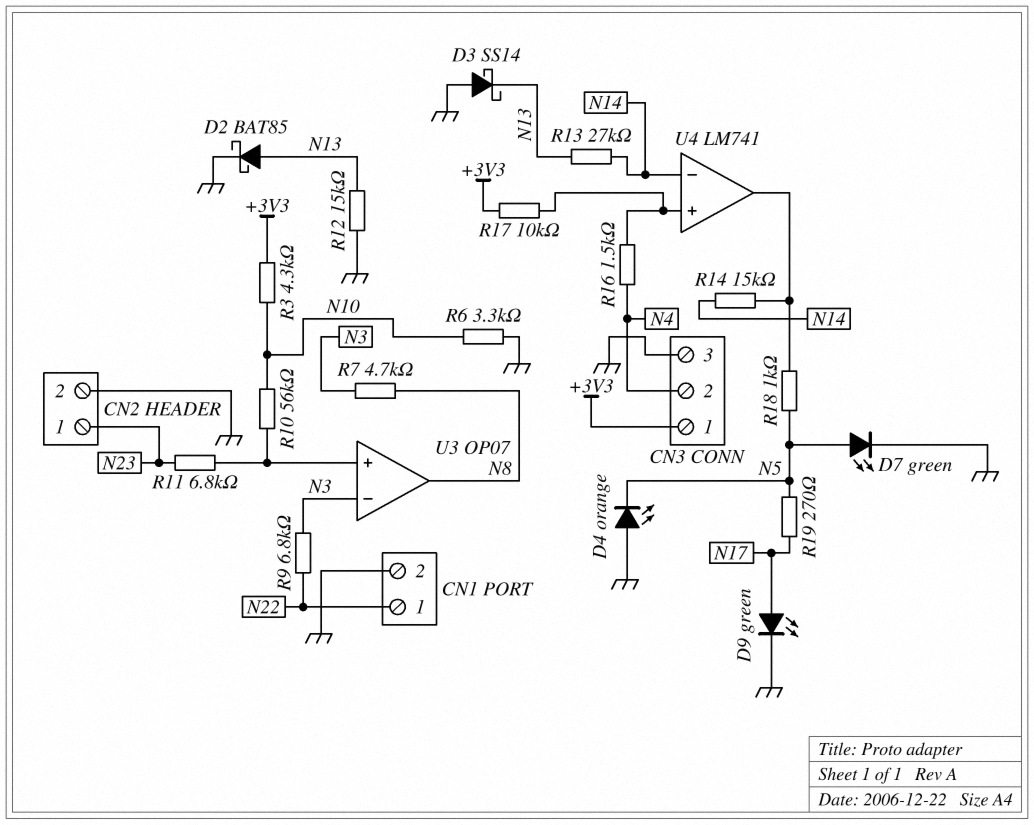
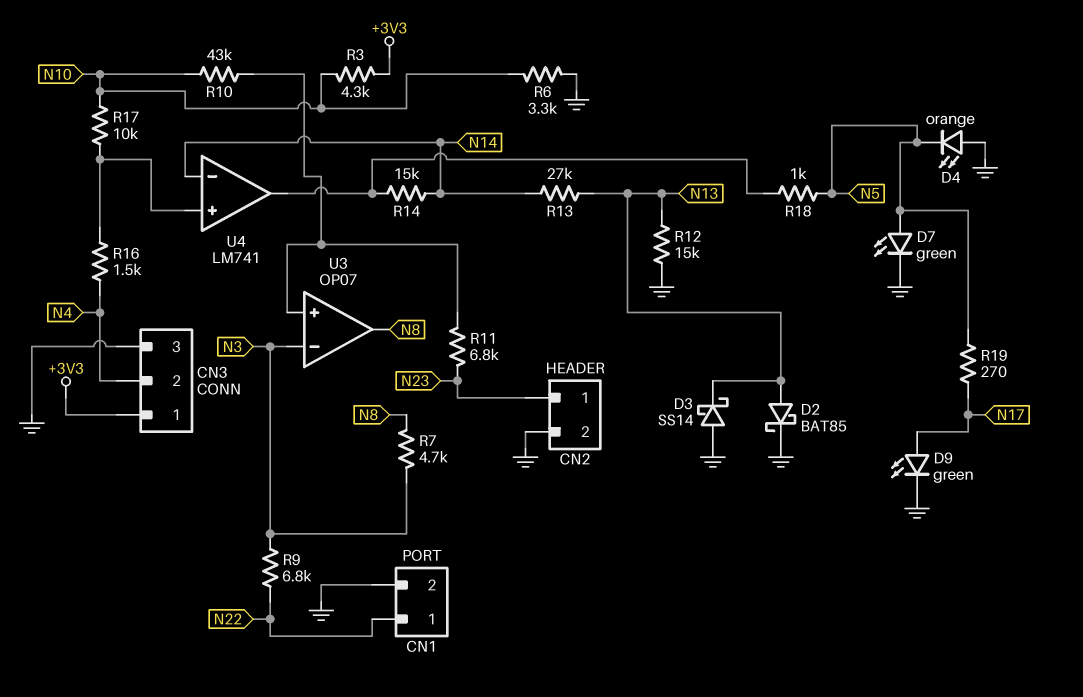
R10: 56k (N10, U3/in+) -> 43k (N10, U3/in+)
R17: 10k (+3V3, U4/in+) -> 10k (N10, U4/in+)

